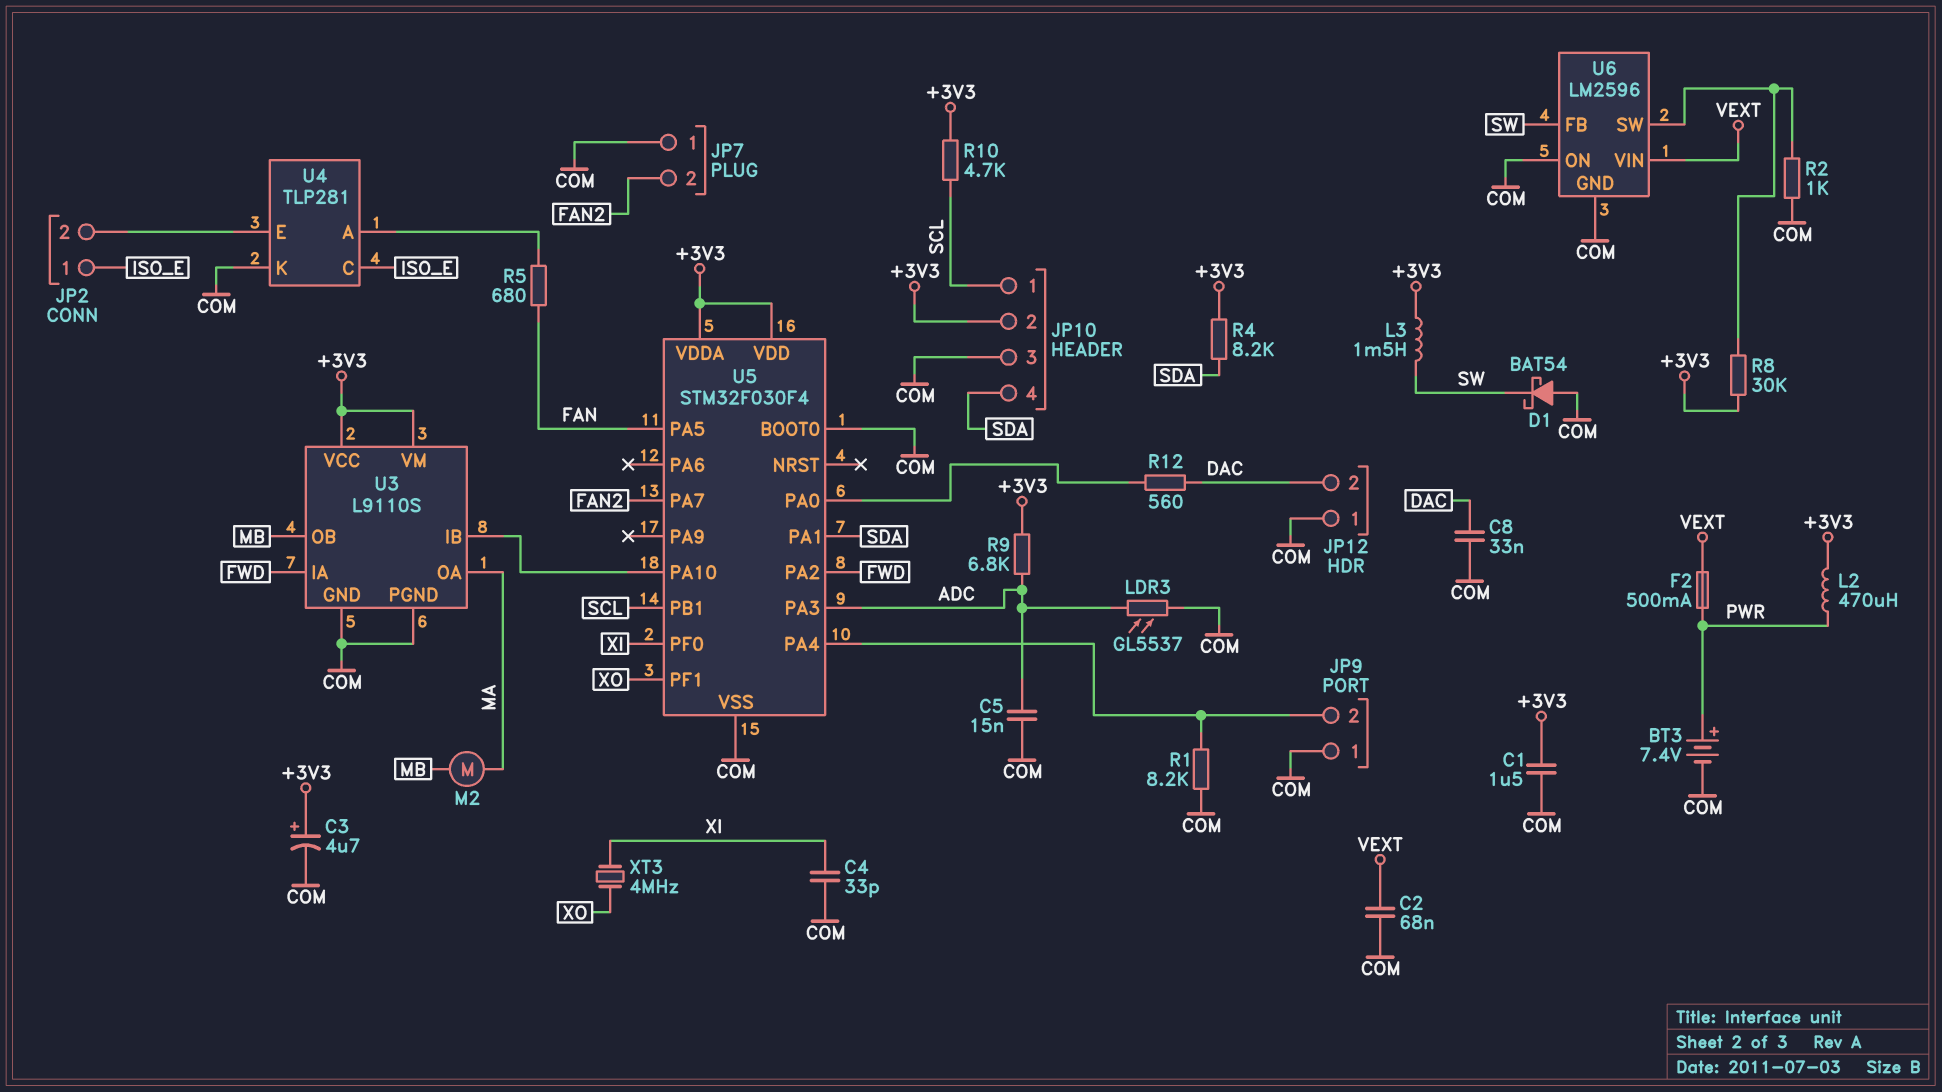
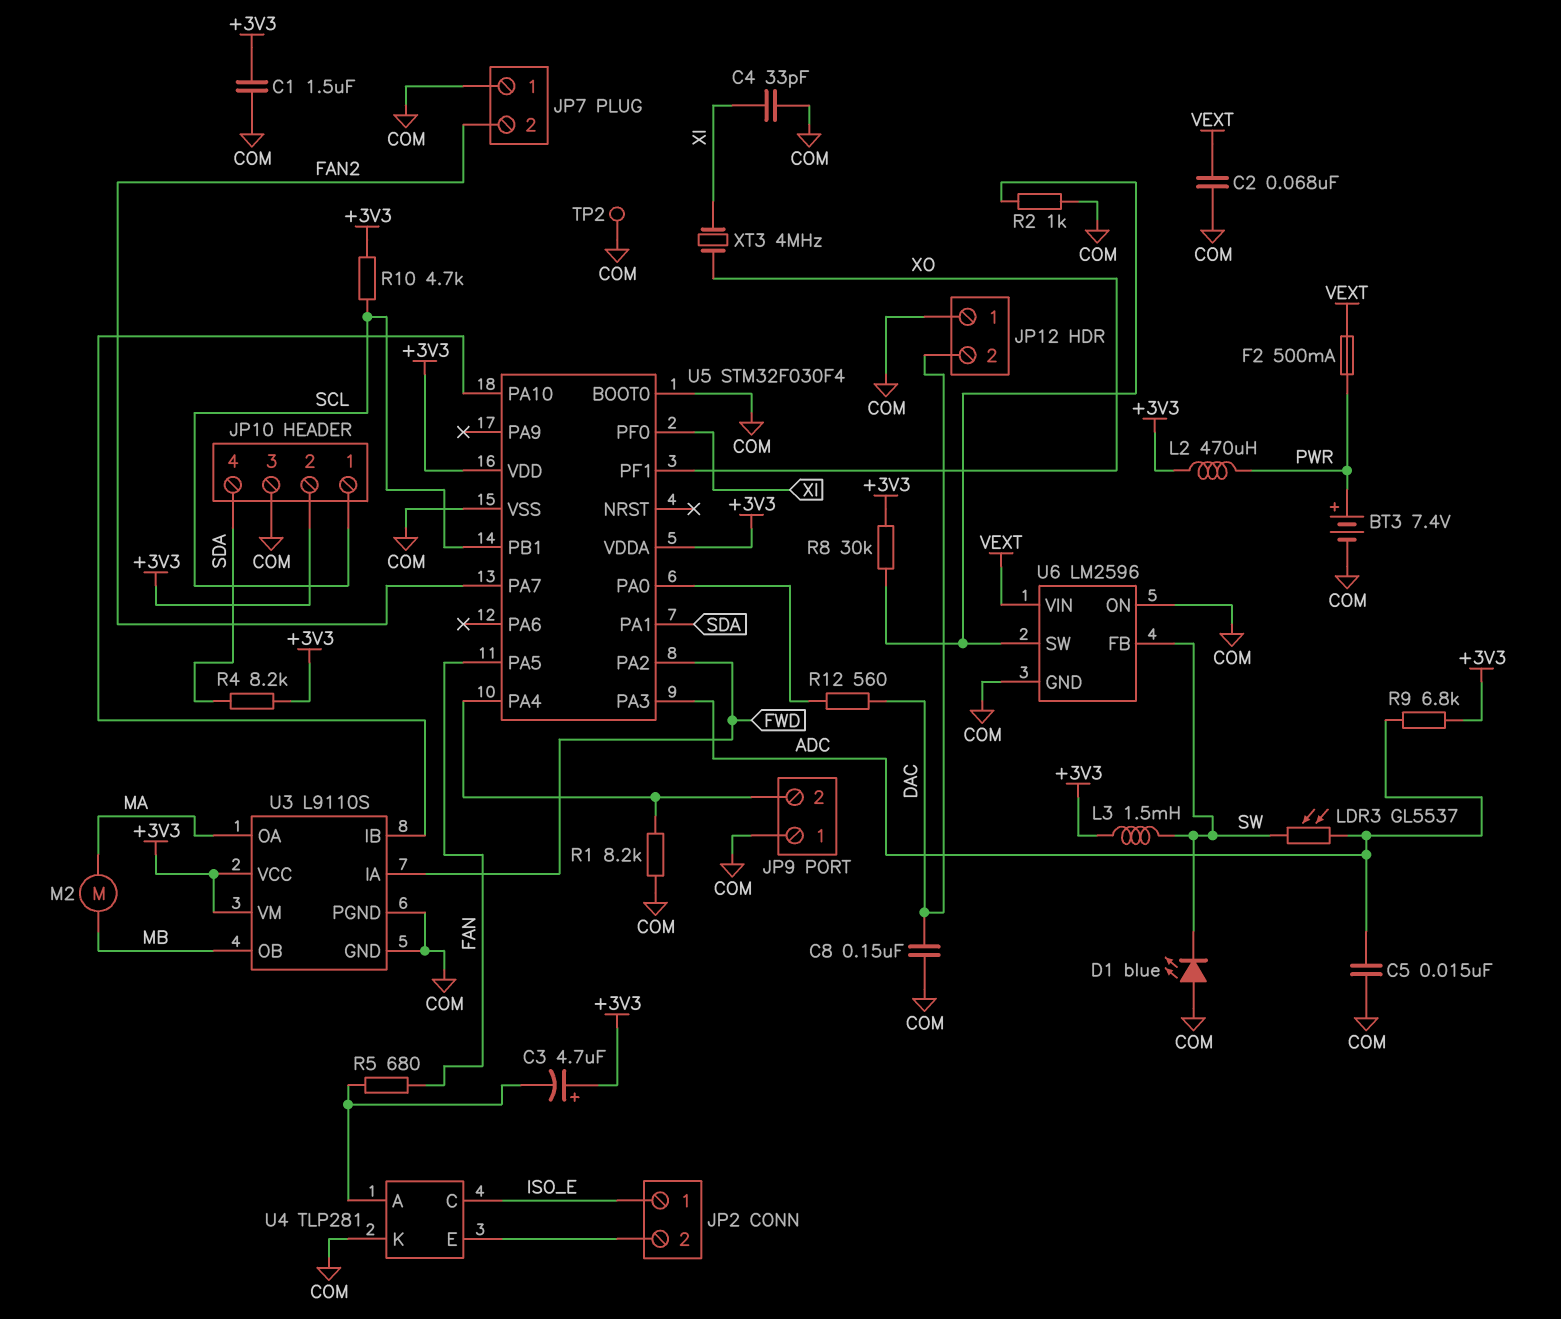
C3: 4.7uF (plus +3V3, minus COM) -> 4.7uF (plus +3V3, minus U4/A)
C8: 33nF (COM, DAC) -> 150nF (COM, DAC)
D1: schottky BAT54 (A COM, K SW) -> LED blue (A COM, K SW)
LDR3: GL5537 (ADC, COM) -> GL5537 (ADC, SW)
TP2: none -> test point (COM)

